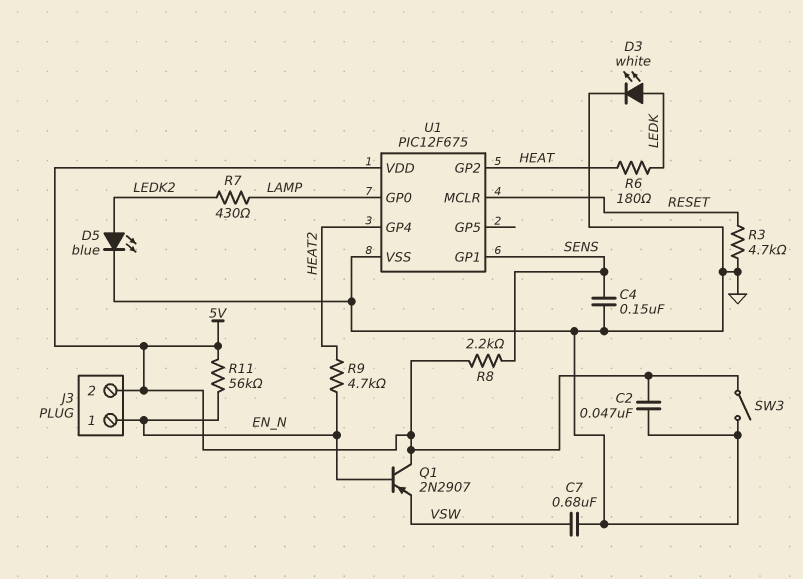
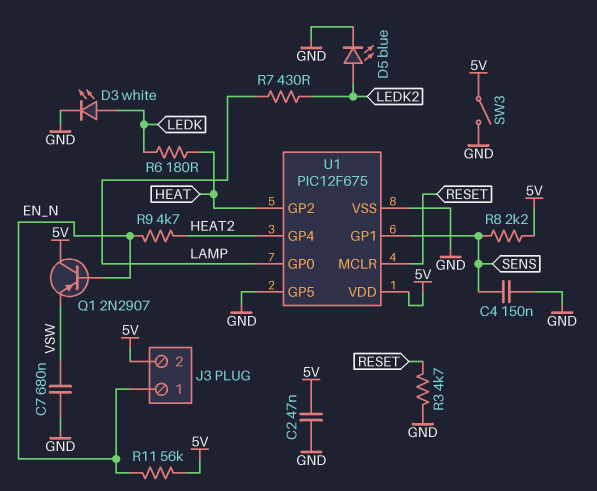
U1 pin GP5: none -> GND

